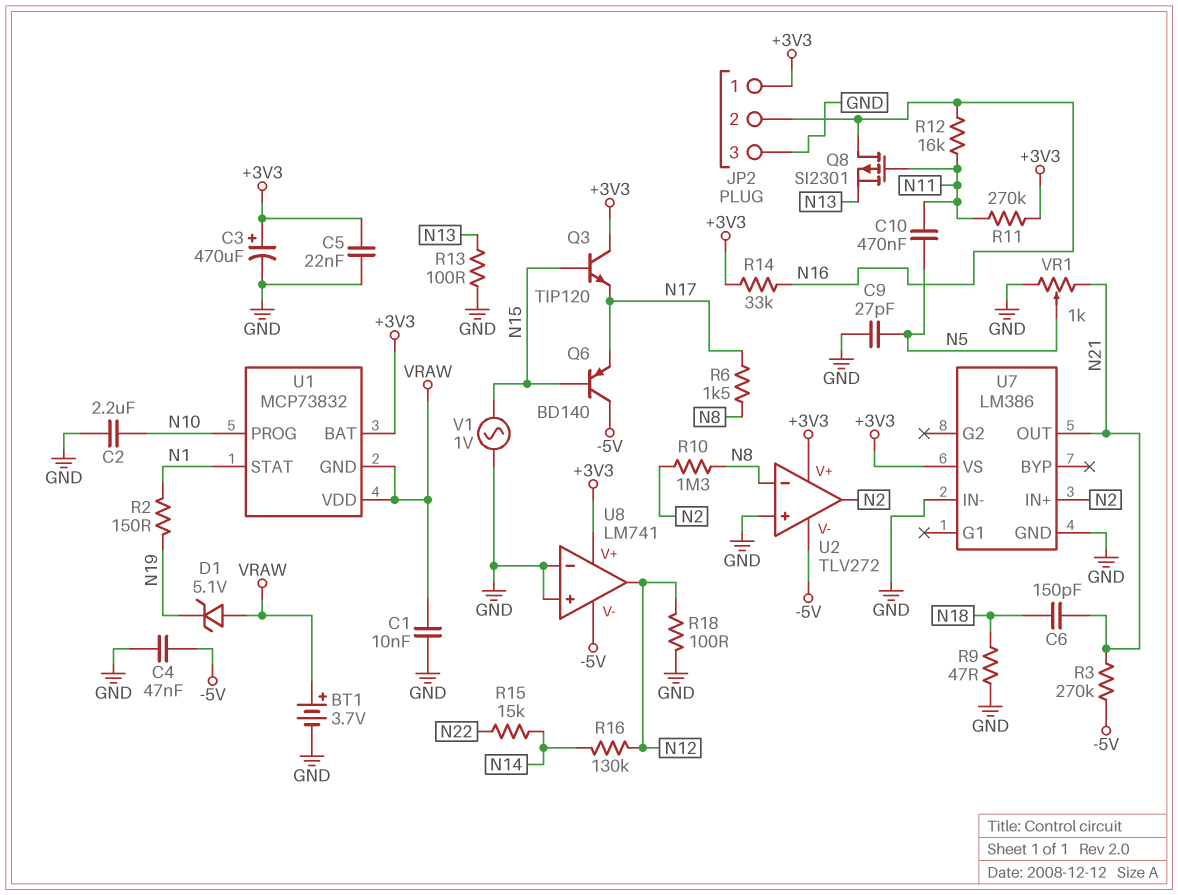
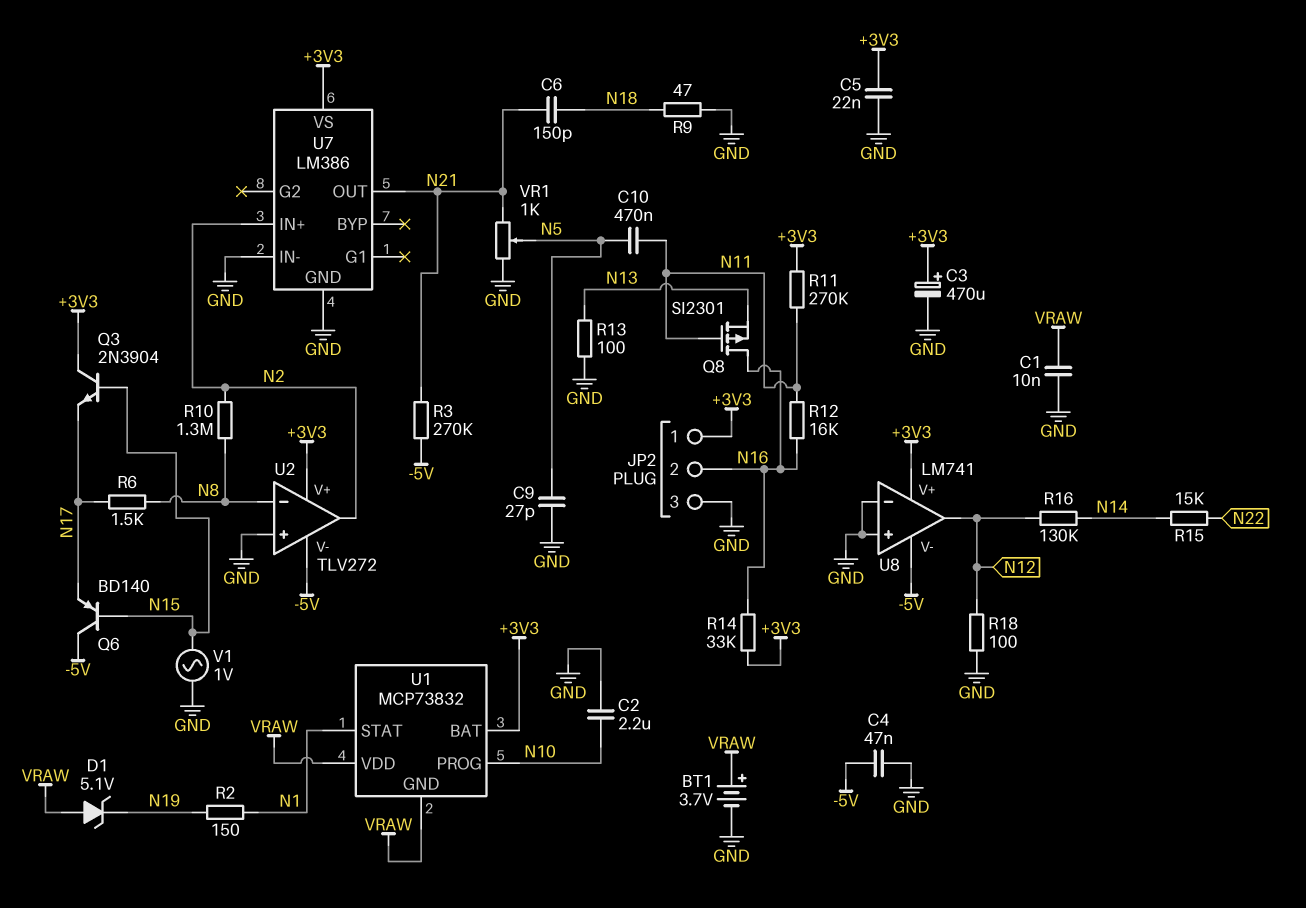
Q3: NPN TIP120 (B N15, C +3V3, E N17) -> NPN 2N3904 (B N15, C +3V3, E N17)

